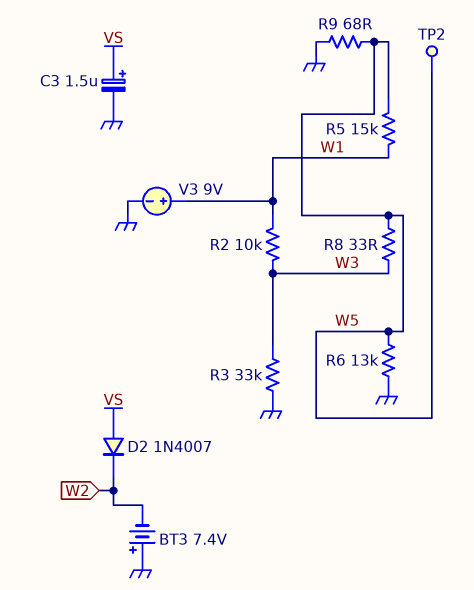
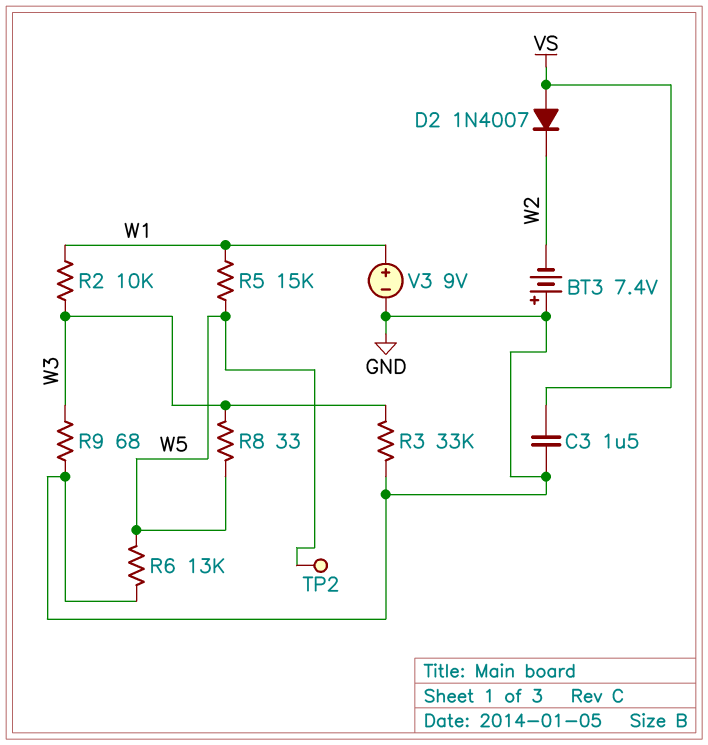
C3: 1.5uF (plus VS, minus GND) -> 1.5uF (GND, VS)
R9: 68 (GND, W5) -> 68 (GND, W3)

